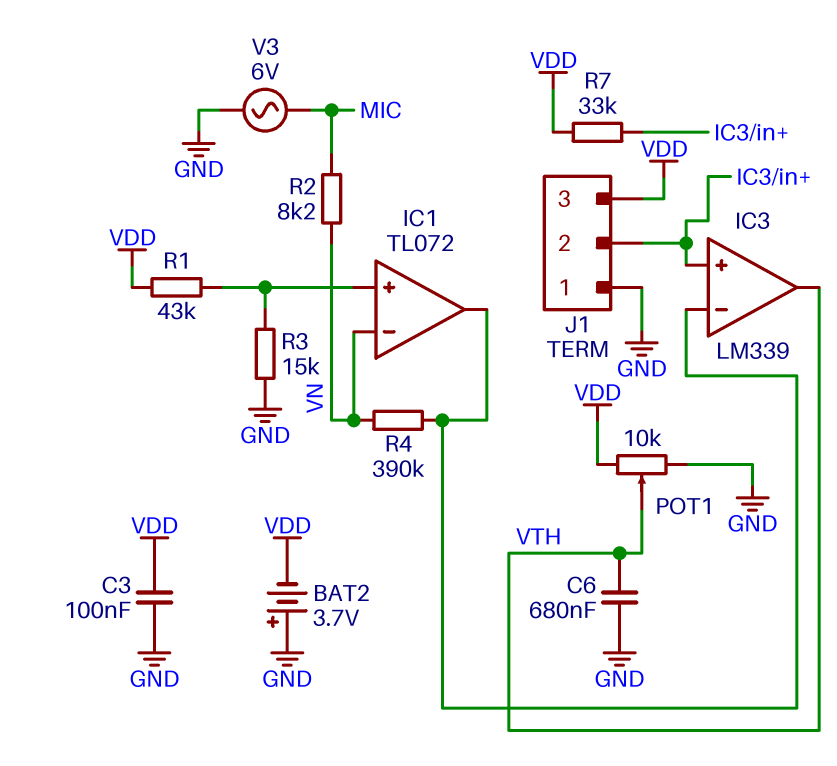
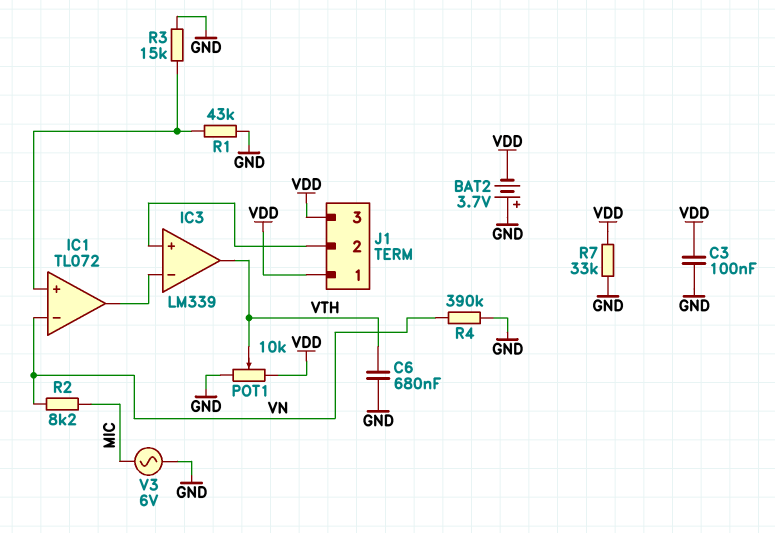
J1 pin 1: GND -> VDD
R1: 43k (IC1/in+, VDD) -> 43k (GND, IC1/in+)
R4: 390k (IC1/out, VN) -> 390k (GND, VN)
R7: 33k (IC3/in+, VDD) -> 33k (GND, VDD)

